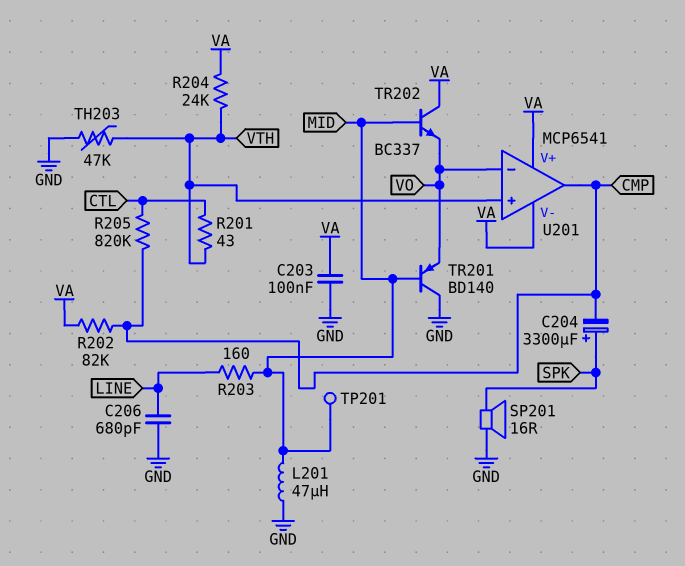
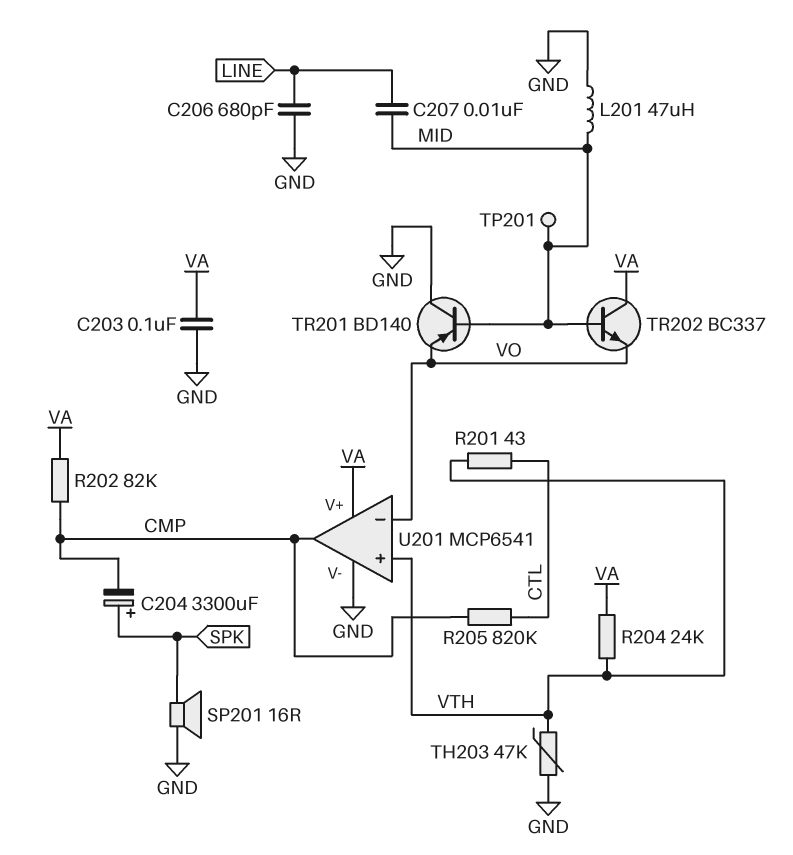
C207: none -> 10nF (LINE, MID)
R203: 160 (LINE, MID) -> none
U201 pin V-: VA -> GND

